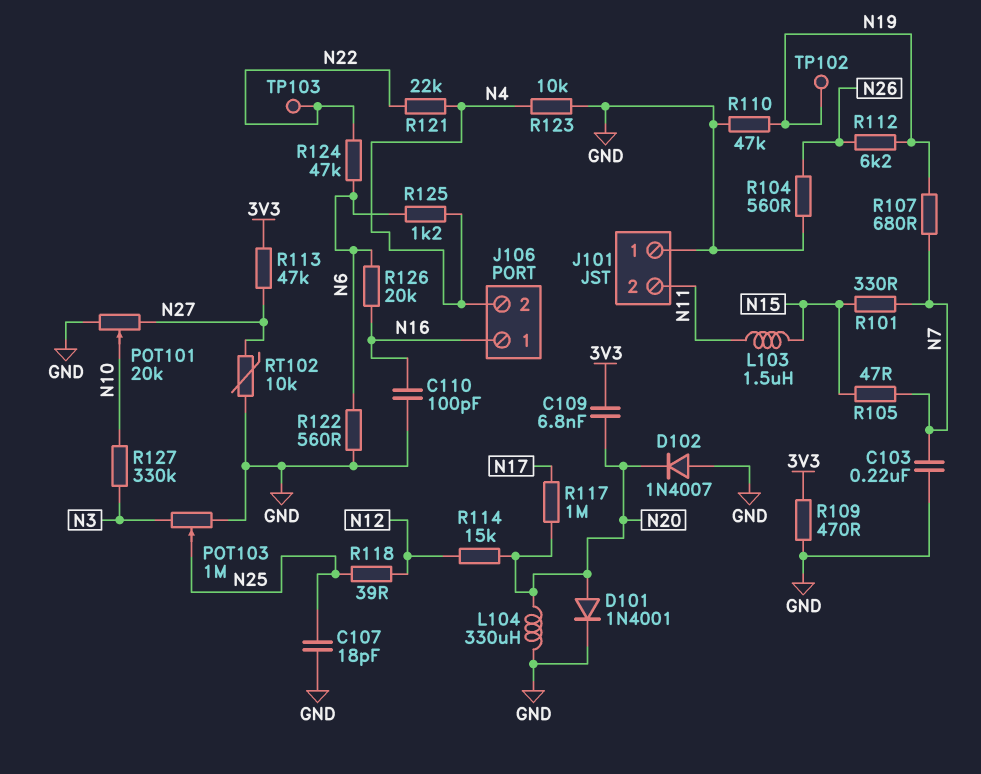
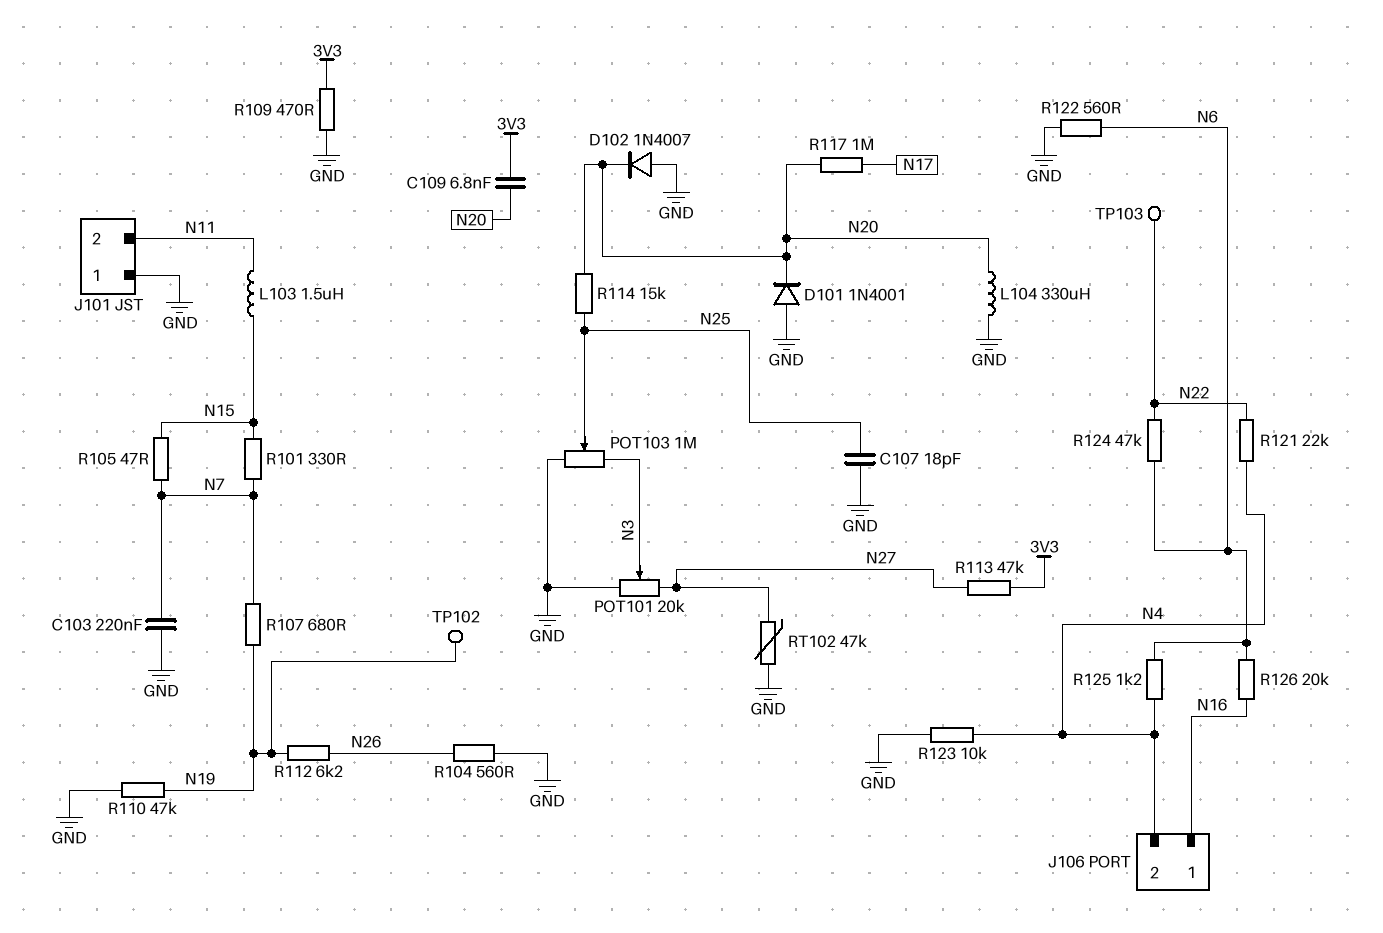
C110: 100pF (GND, N16) -> none
D101: diode 1N4001 (A N20, K GND) -> diode 1N4001 (A GND, K N20)
POT101: 20k (GND, N27, wiper N10) -> 20k (GND, N27, wiper N3)
R114: 15k (N12, N20) -> 15k (N20, N25)
R118: 39 (N12, N25) -> none
R127: 330k (N3, N10) -> none
RT102: 10k (GND, N27) -> 47k (GND, N27)

